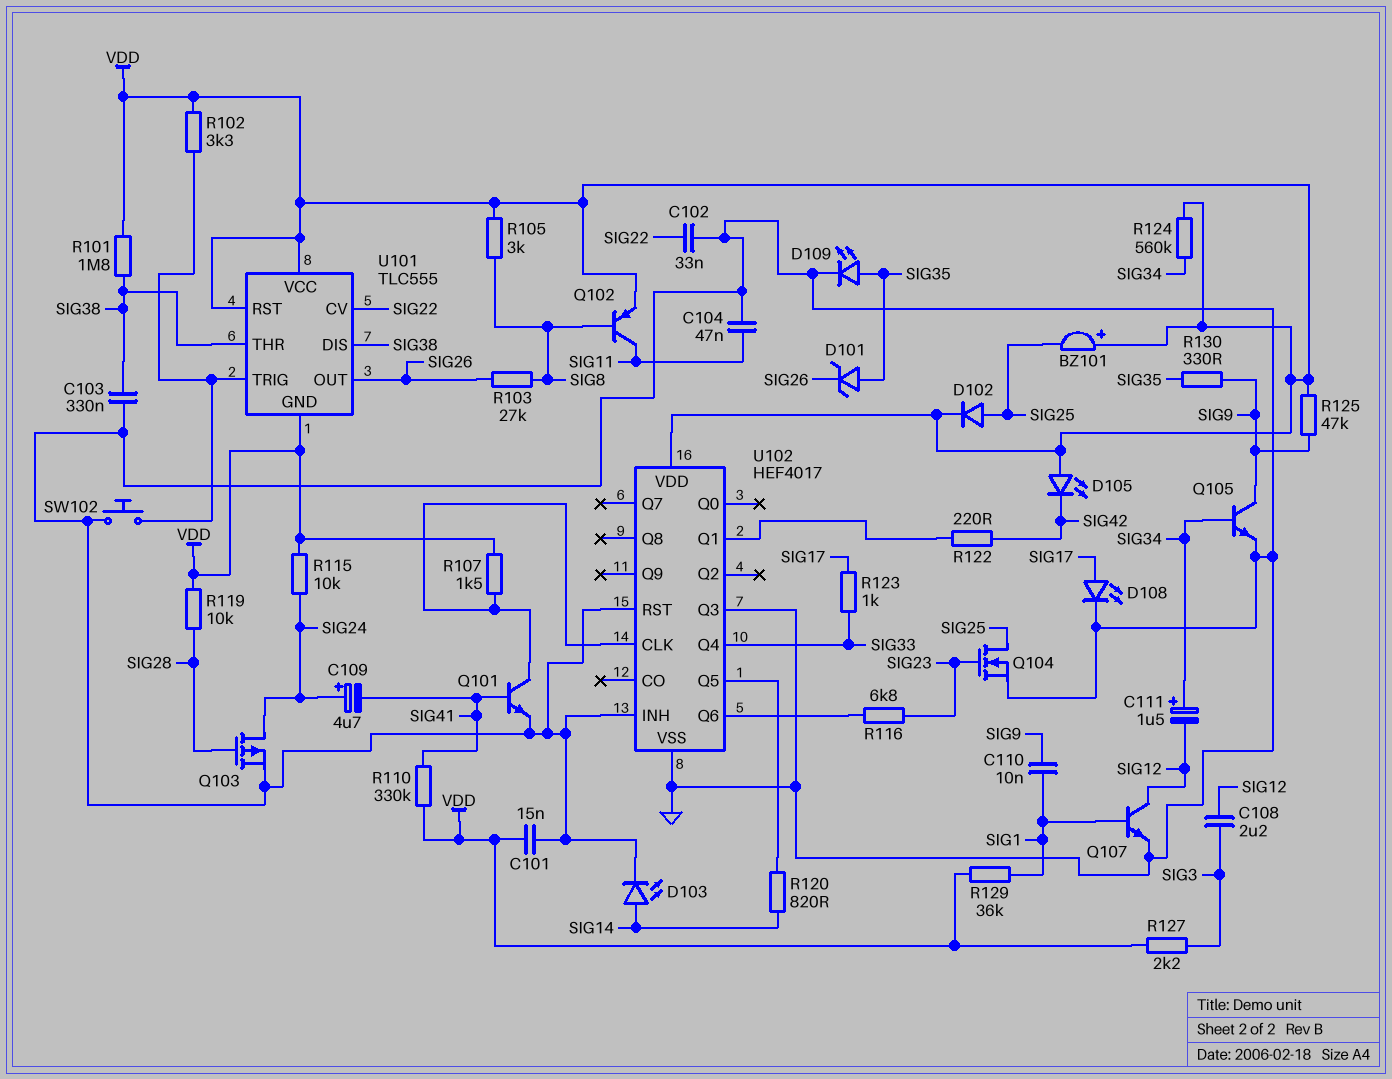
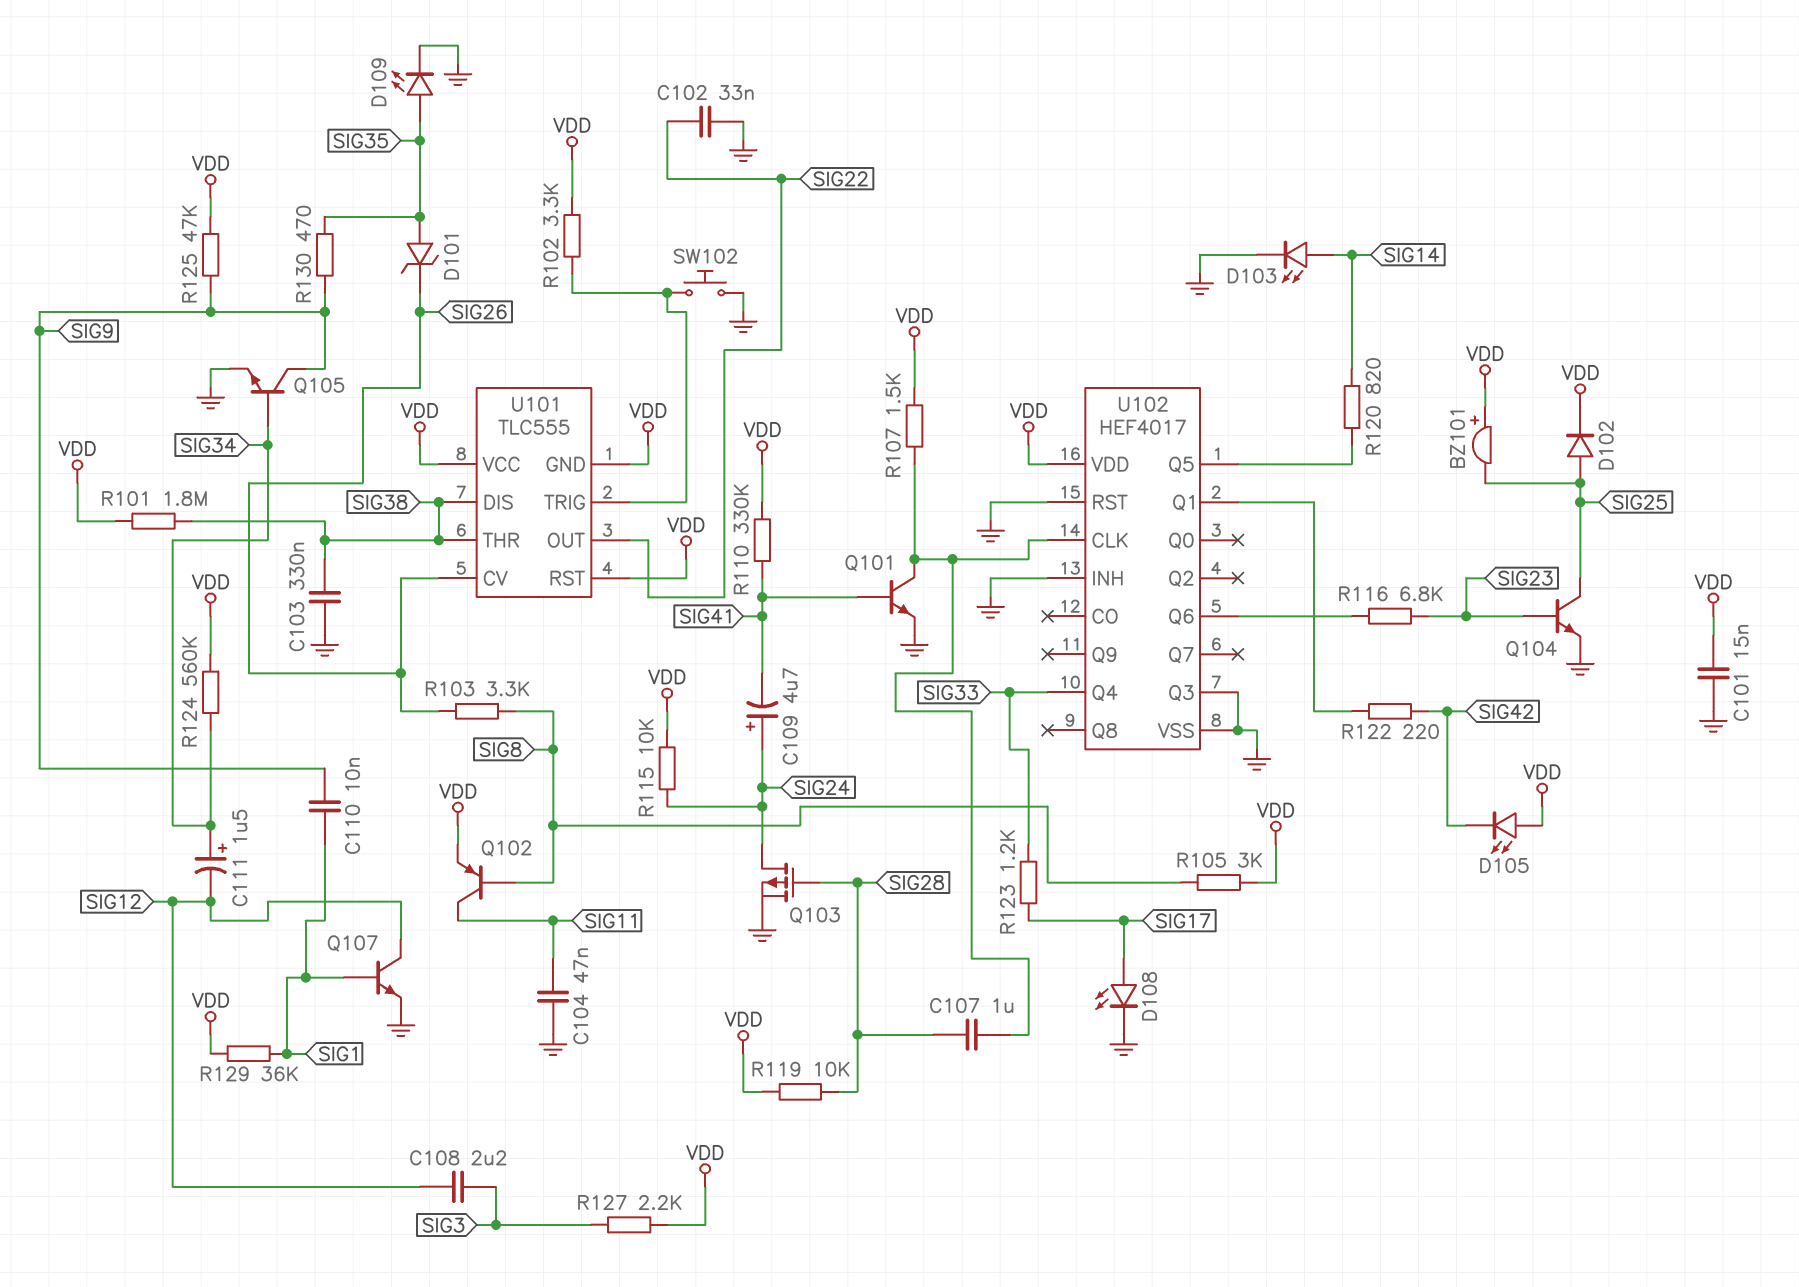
C107: none -> 1uF (SIG28, U102/CLK)
Q104: NMOS (G SIG23, D SIG25, S GND) -> NPN (B SIG23, C SIG25, E GND)
R103: 27k (SIG8, SIG26) -> 3.3k (SIG8, SIG26)
R123: 1k (SIG17, SIG33) -> 1.2k (SIG17, SIG33)
R130: 330 (SIG9, SIG35) -> 470 (SIG9, SIG35)
U101 pin CV: SIG22 -> SIG26
U101 pin OUT: SIG26 -> SIG22

